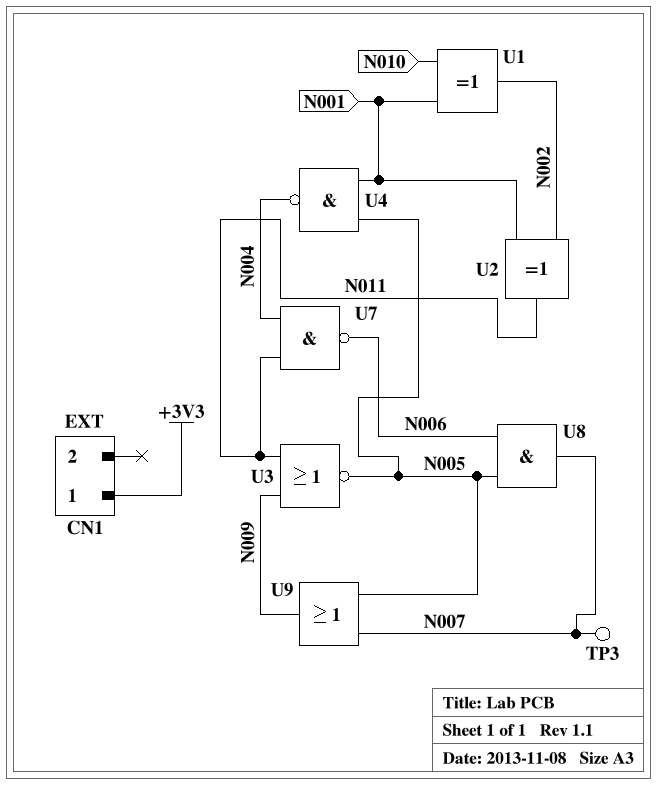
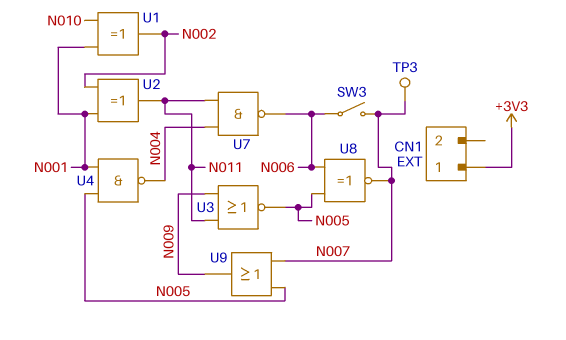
SW3: none -> switch (N006, N007)
U8: AND (in N005, in N006, out N007) -> XNOR (in N005, in N006, out N007)

